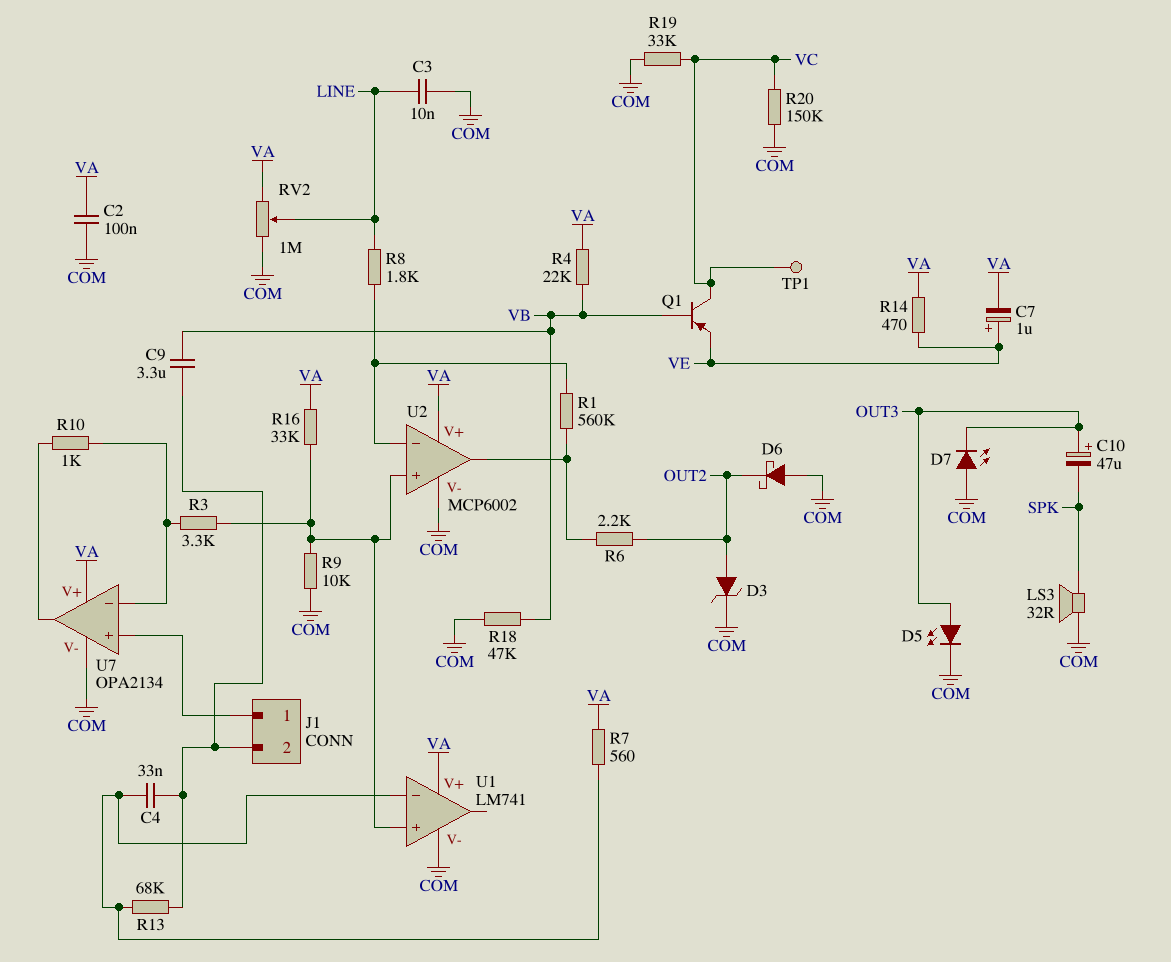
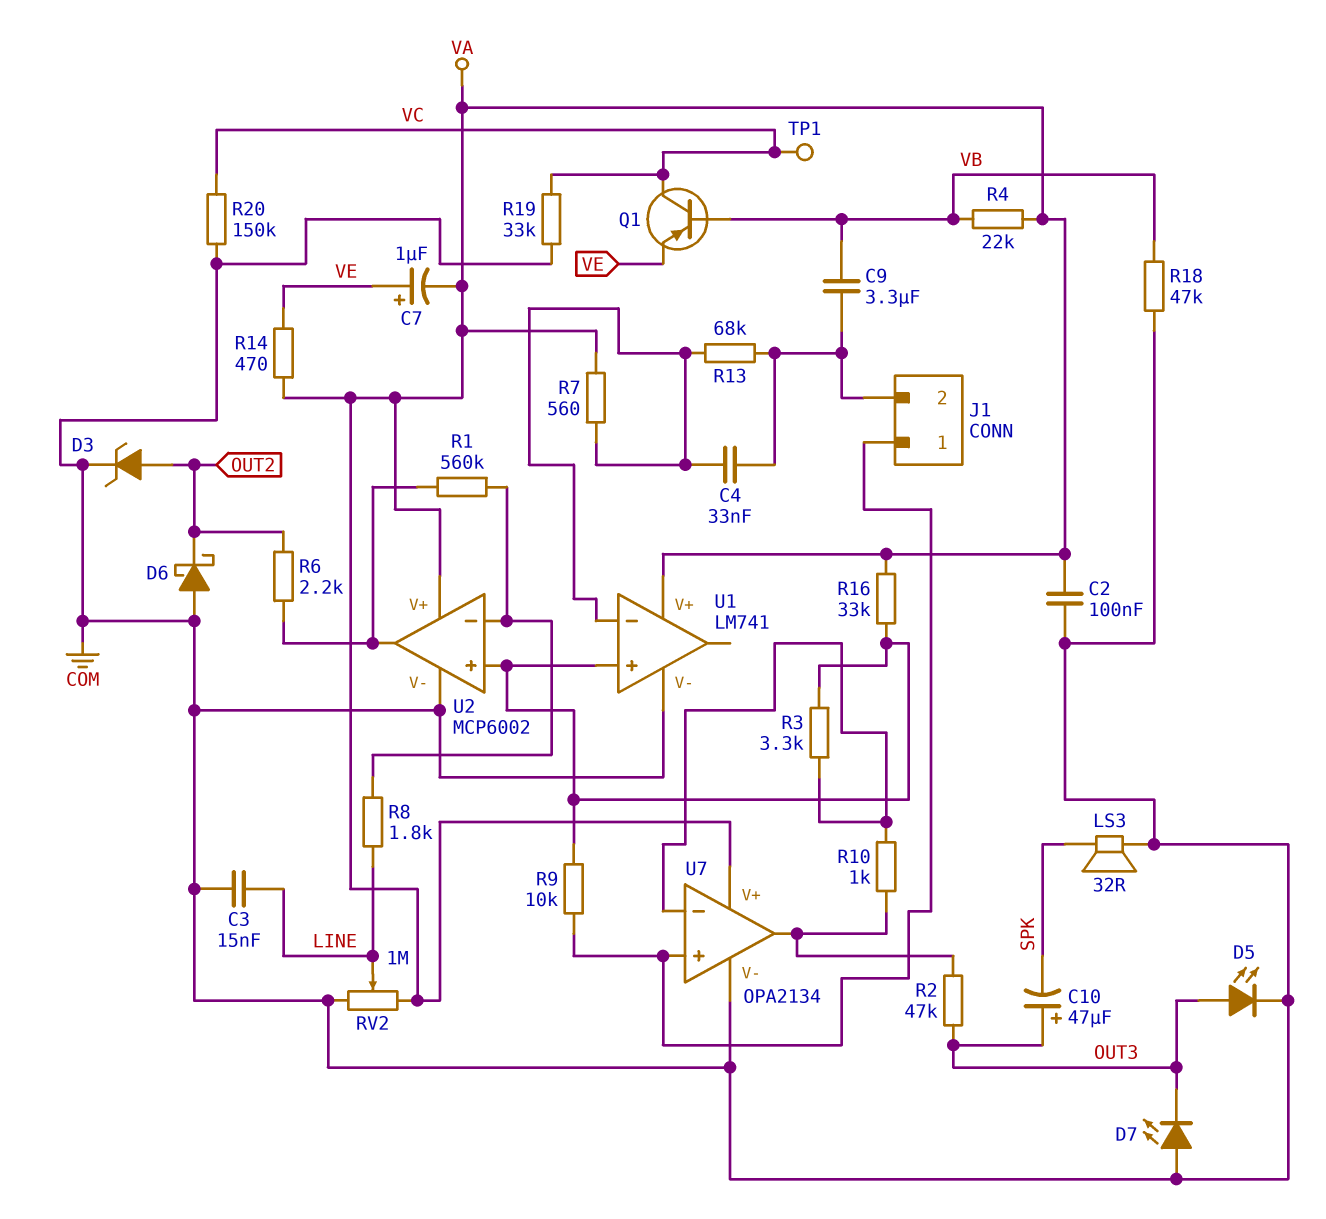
C3: 10nF (COM, LINE) -> 15nF (COM, LINE)
R2: none -> 47k (OUT3, U7/out)
R9: 10k (COM, U1/in+) -> 10k (J1/1, U1/in+)

